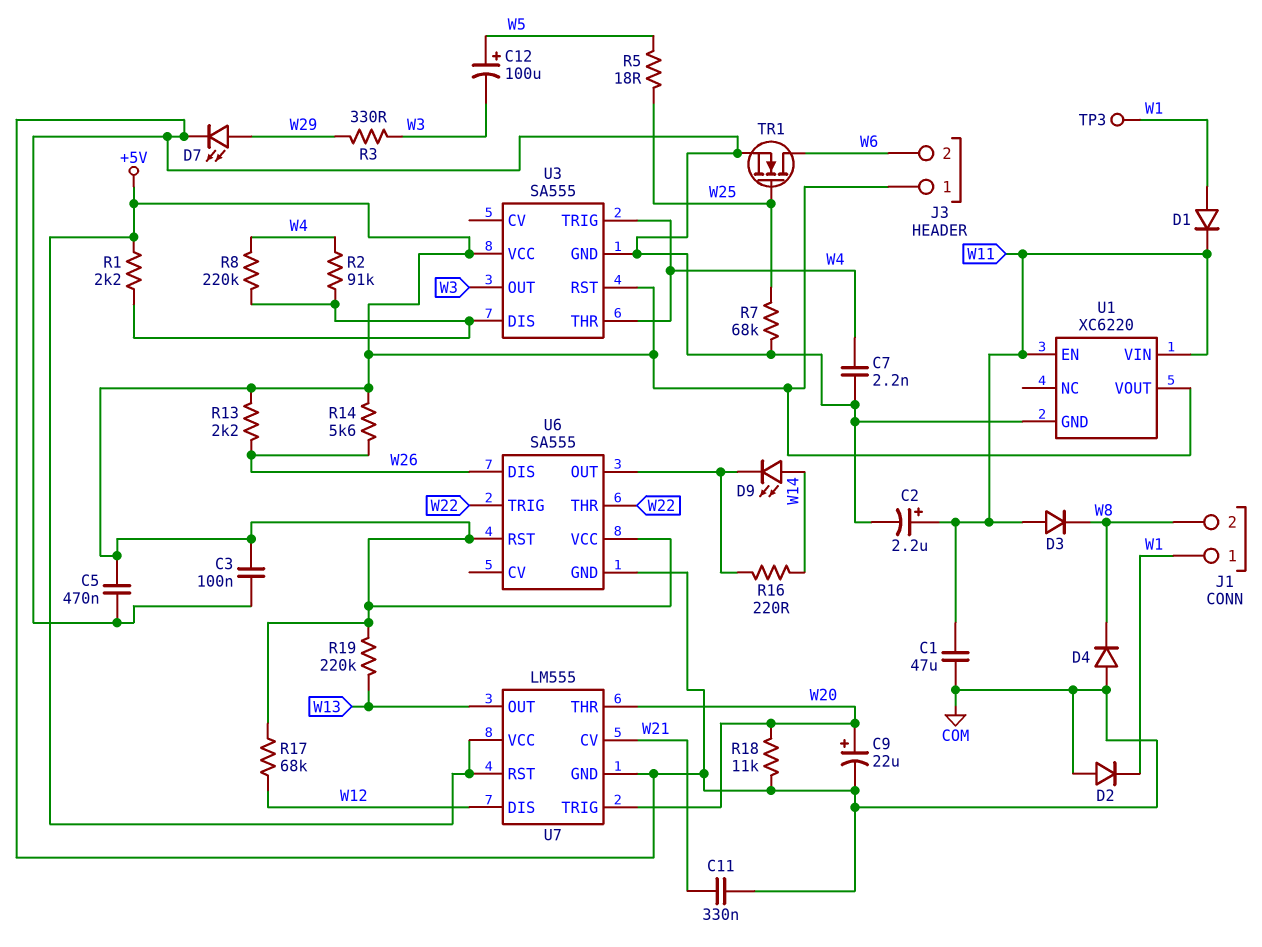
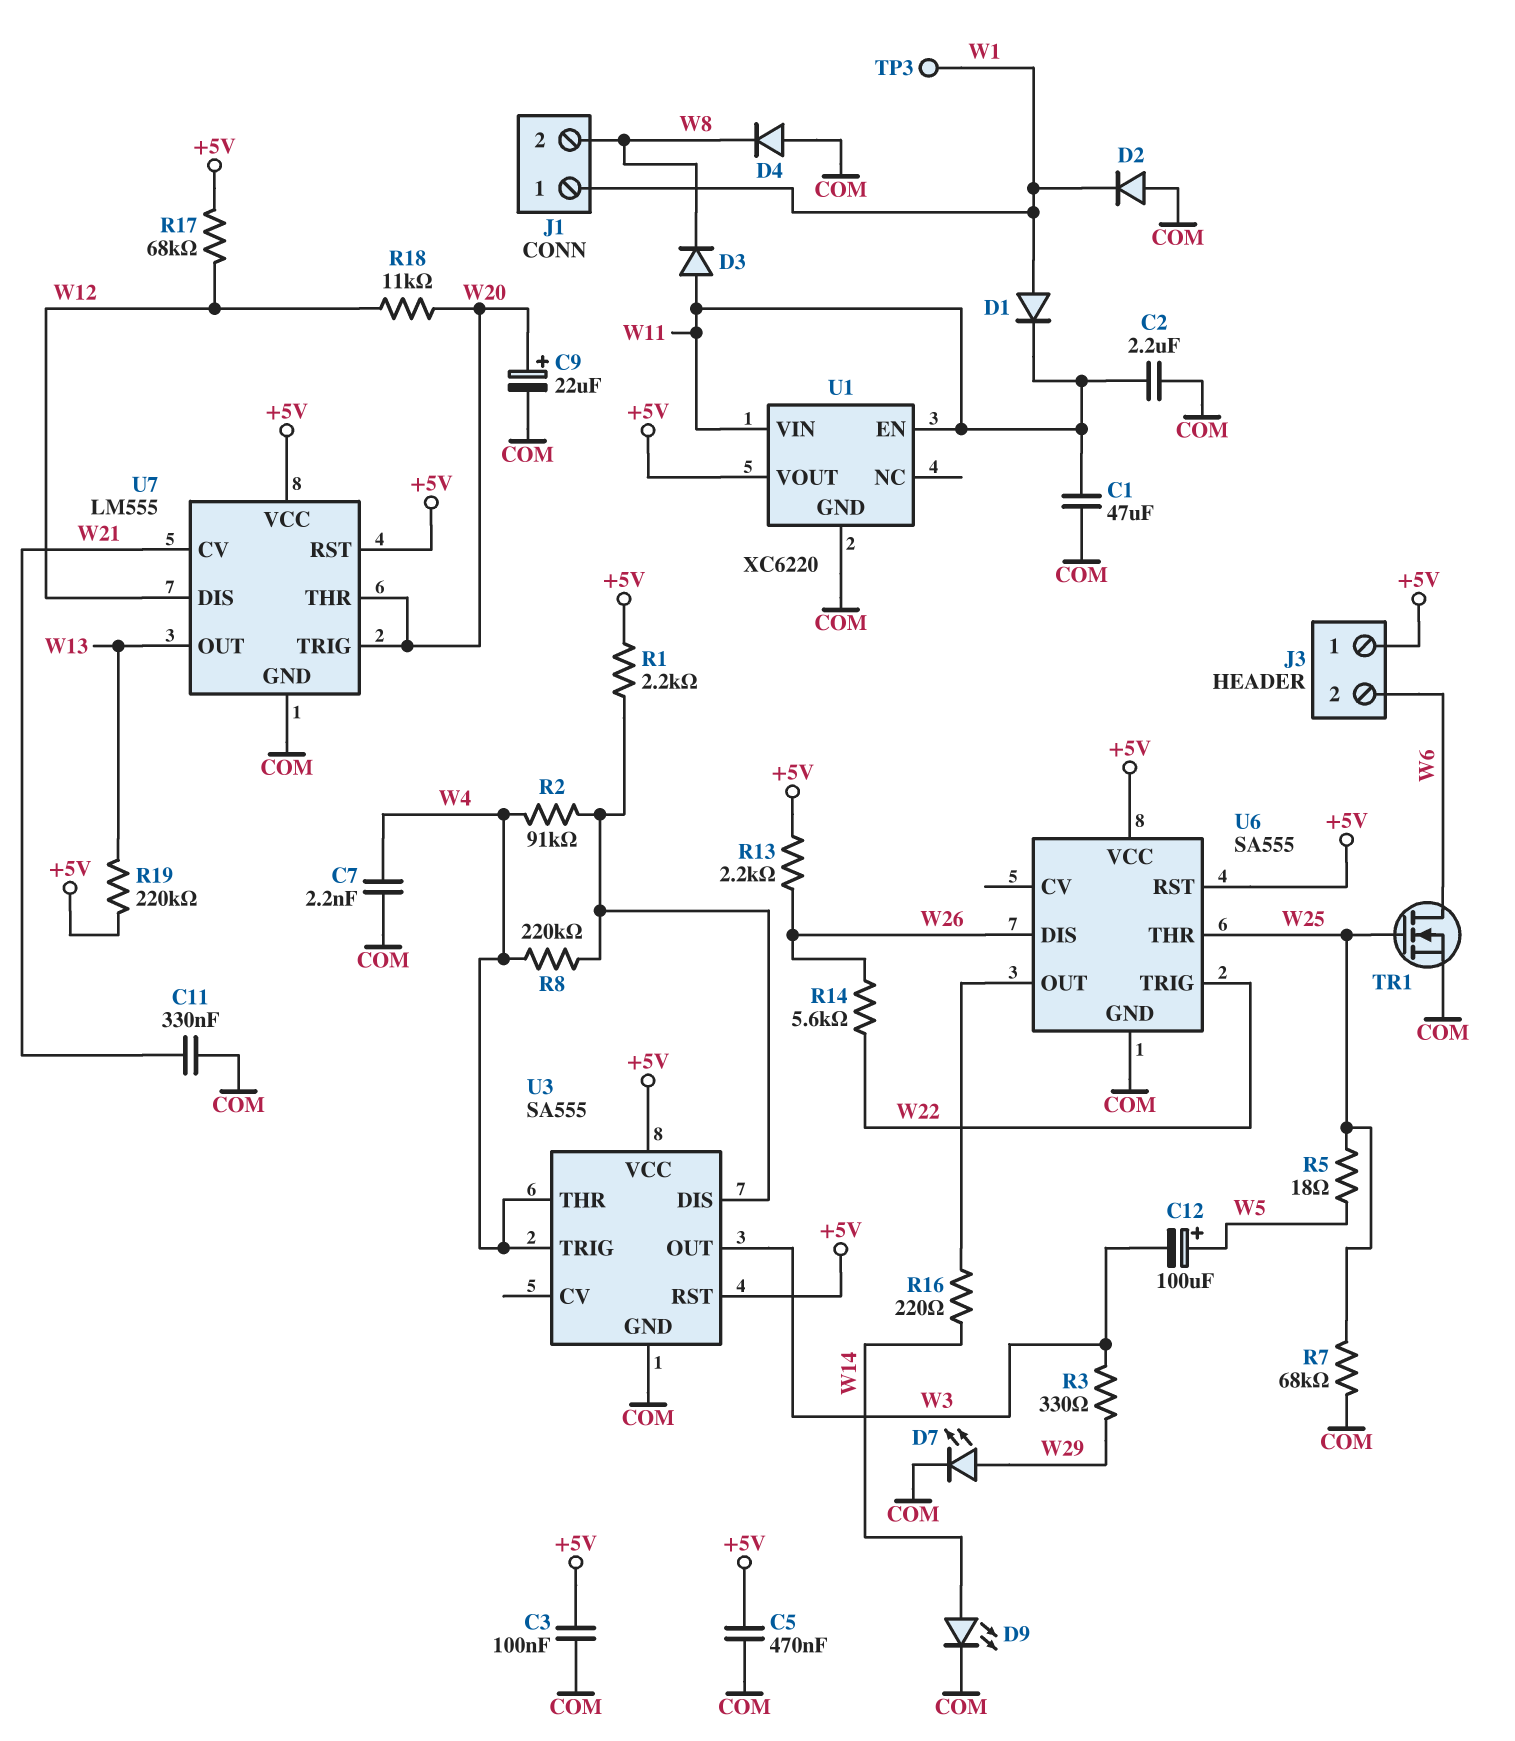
C2: 2.2uF (plus W11, minus COM) -> 2.2uF (COM, W11)
D9: LED (A W14, K U6/OUT) -> LED (A W14, K COM)
R14: 5.6k (+5V, W26) -> 5.6k (W22, W26)
R18: 11k (COM, W20) -> 11k (W12, W20)
U6 pin THR: W22 -> W25

